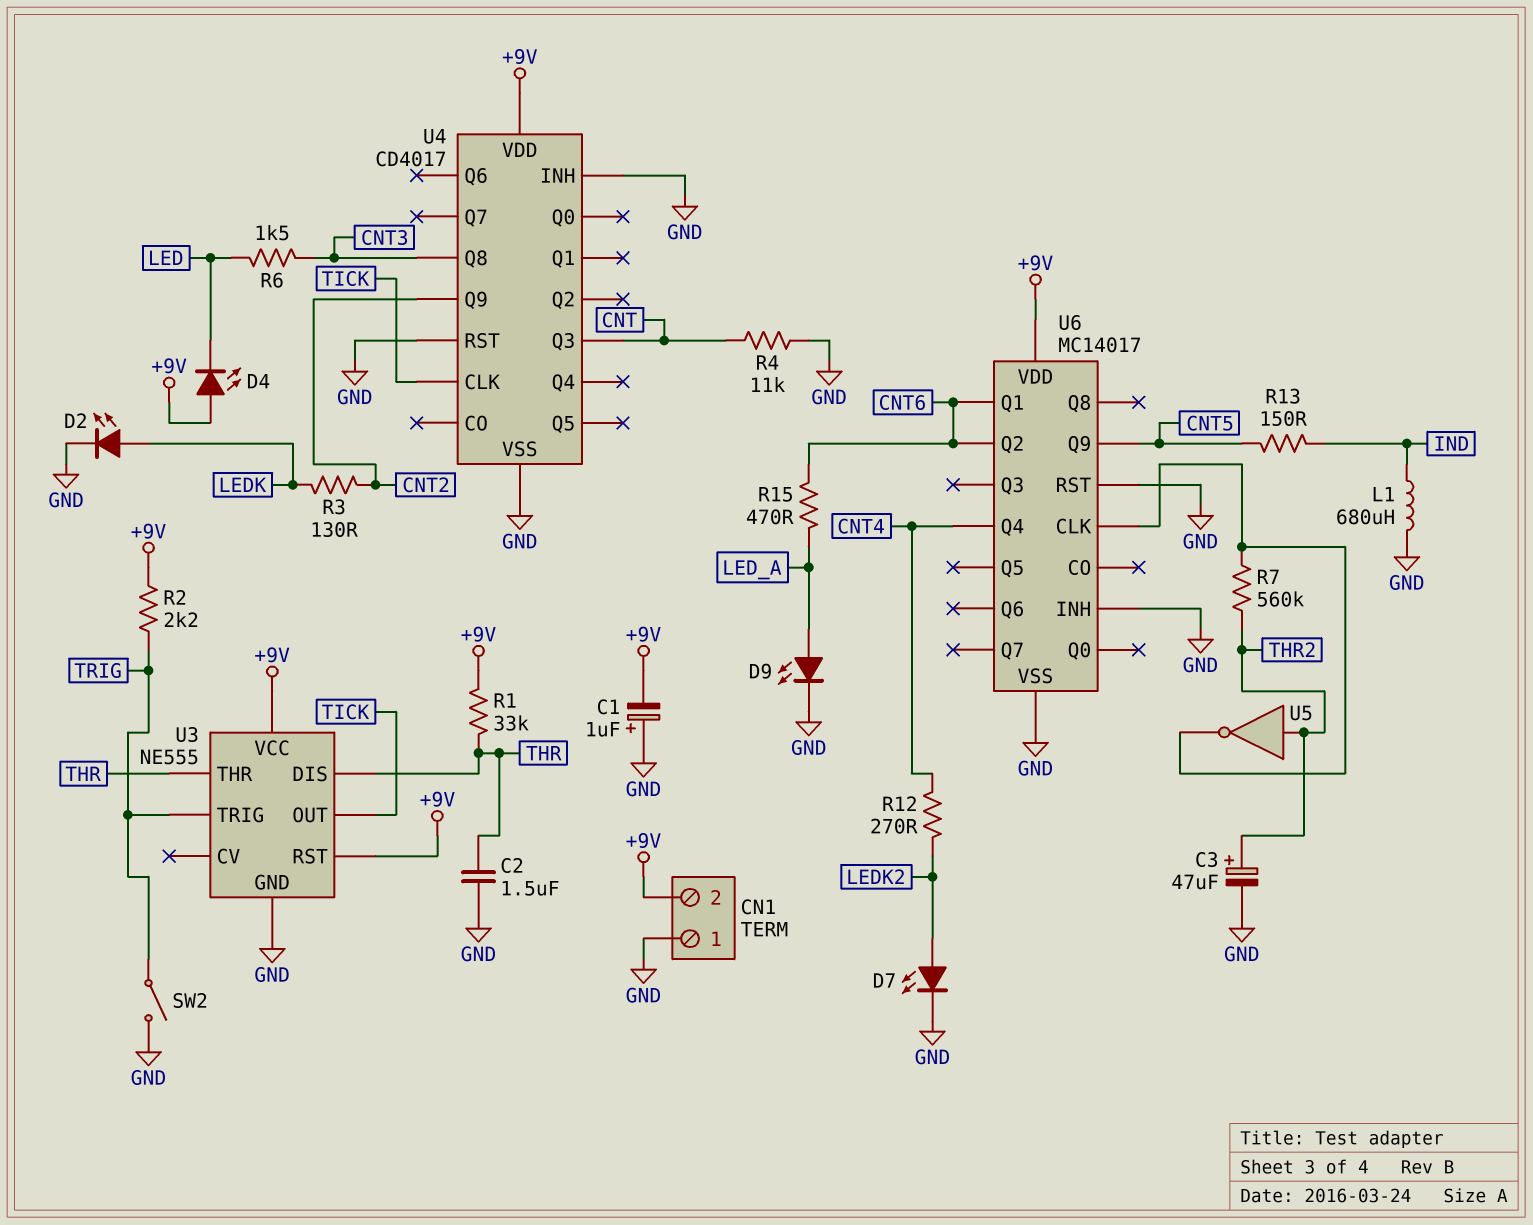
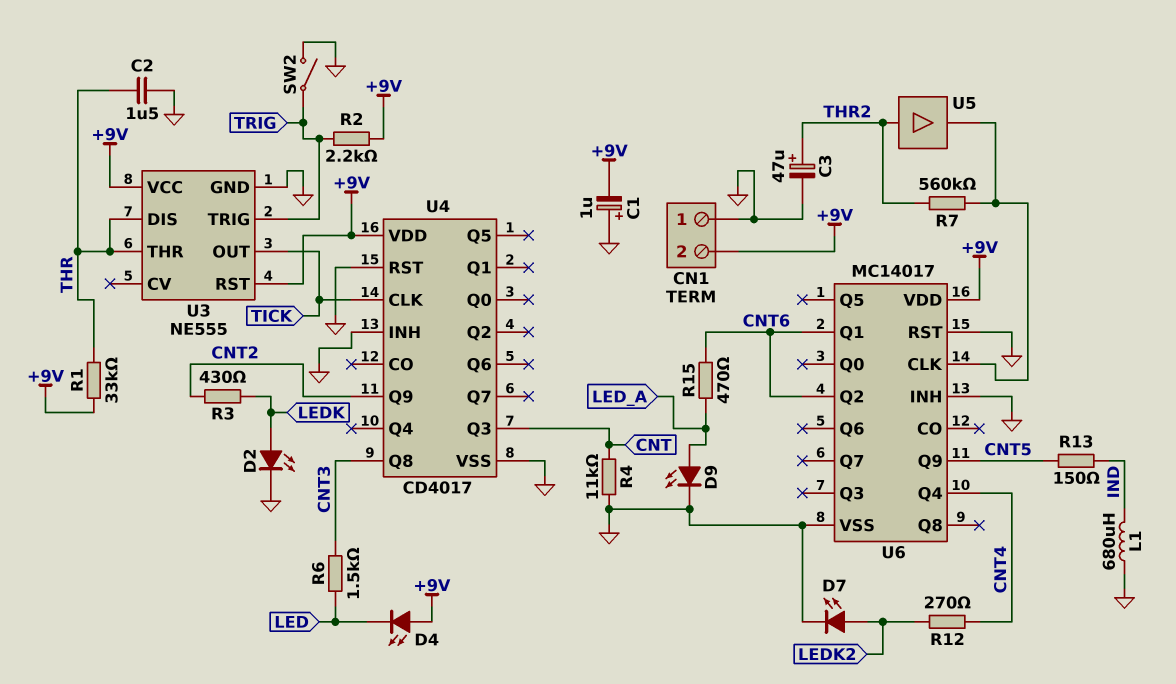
R3: 130 (CNT2, LEDK) -> 430 (CNT2, LEDK)
U5: NOT (in THR2, out U6/CLK) -> buffer (in THR2, out U6/CLK)

